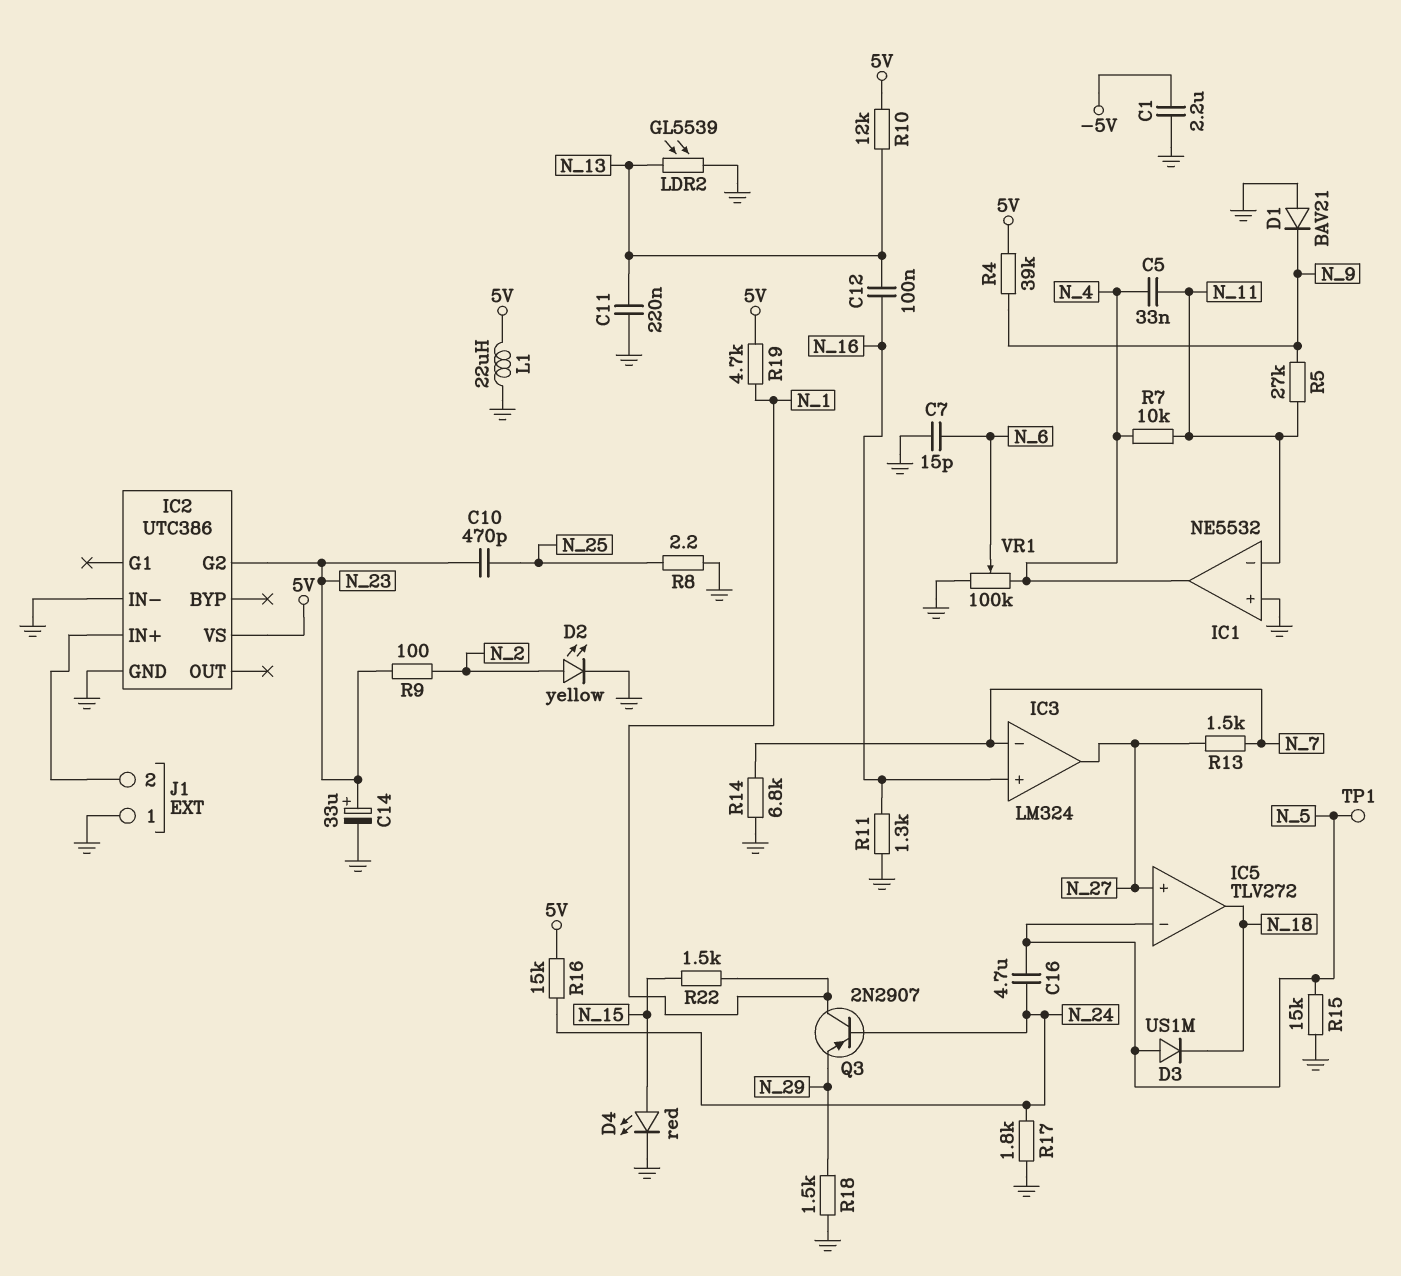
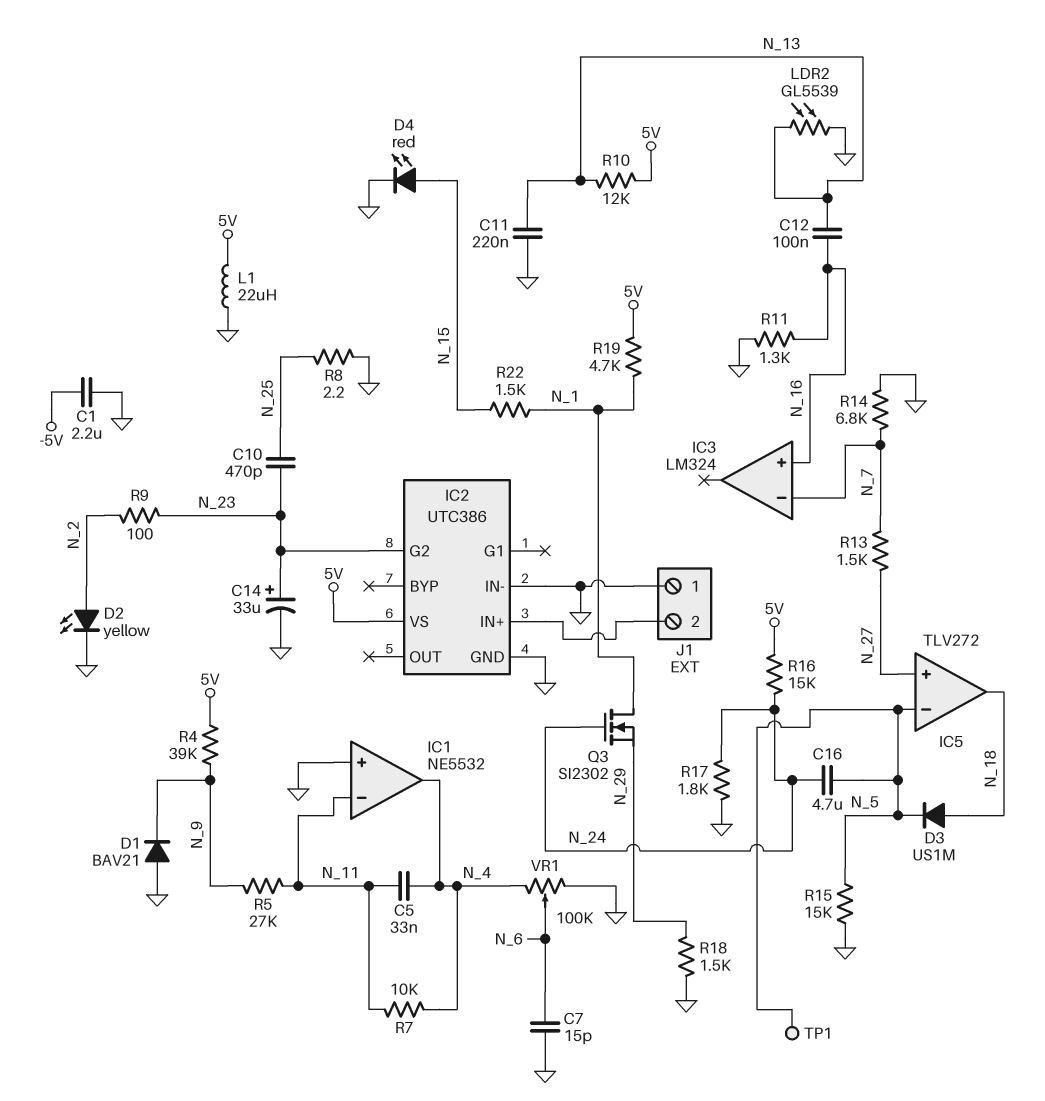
D3: diode US1M (A N_5, K N_18) -> diode US1M (A N_18, K N_5)
IC3 pin out: N_27 -> none
Q3: PNP 2N2907 (B N_24, C N_1, E N_29) -> NMOS SI2302 (G N_24, D N_1, S N_29)

